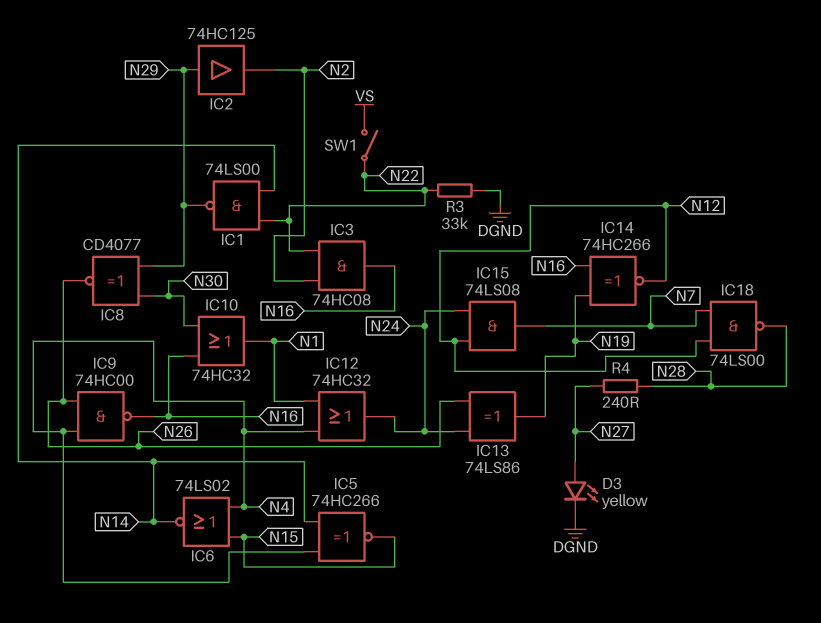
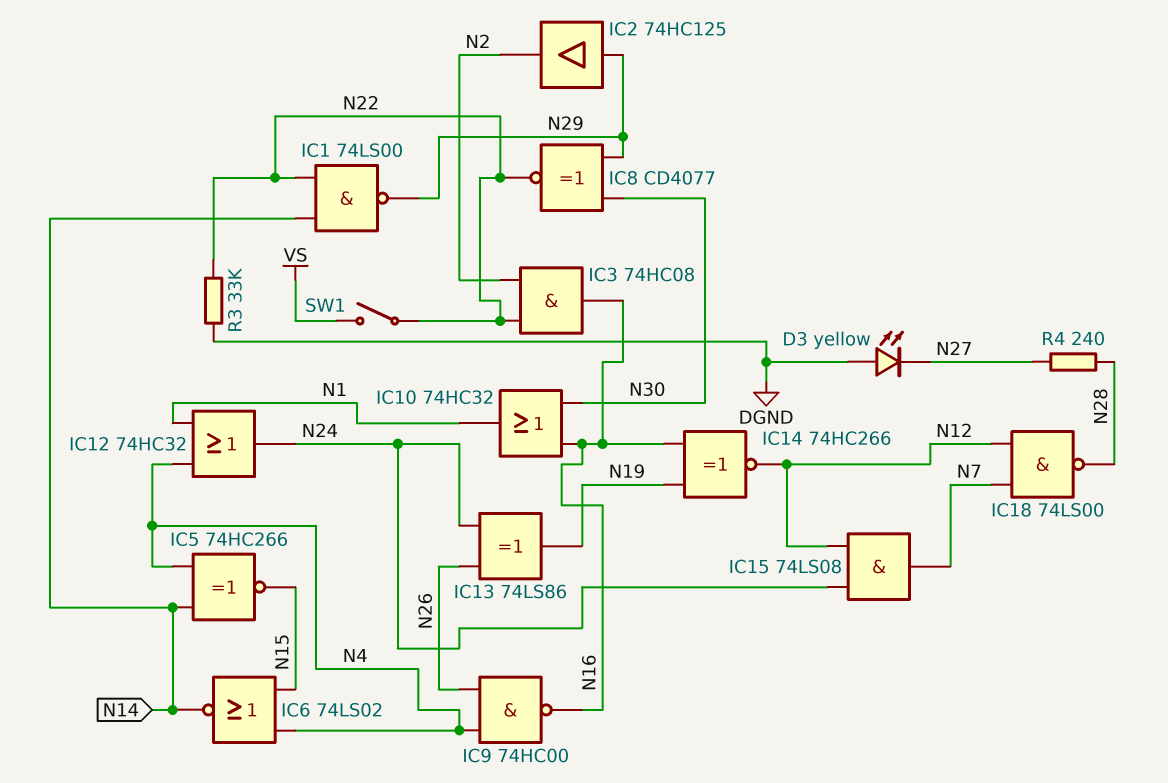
D3: LED yellow (A N27, K DGND) -> LED yellow (A DGND, K N27)
IC8: XNOR CD4077 (in N29, in N30, out N26) -> XNOR CD4077 (in N29, in N30, out N22)

